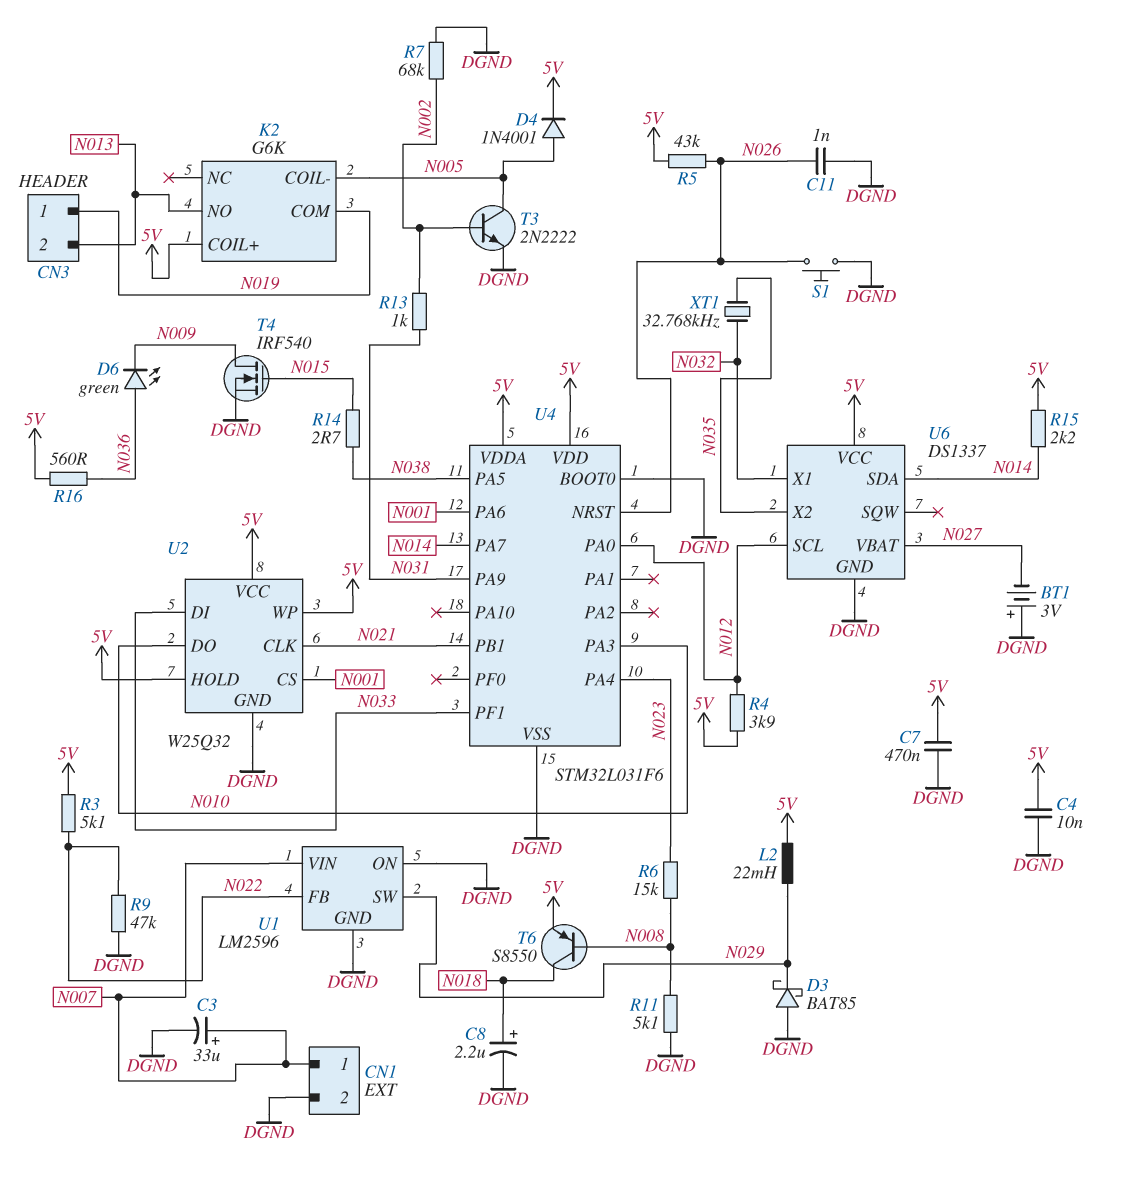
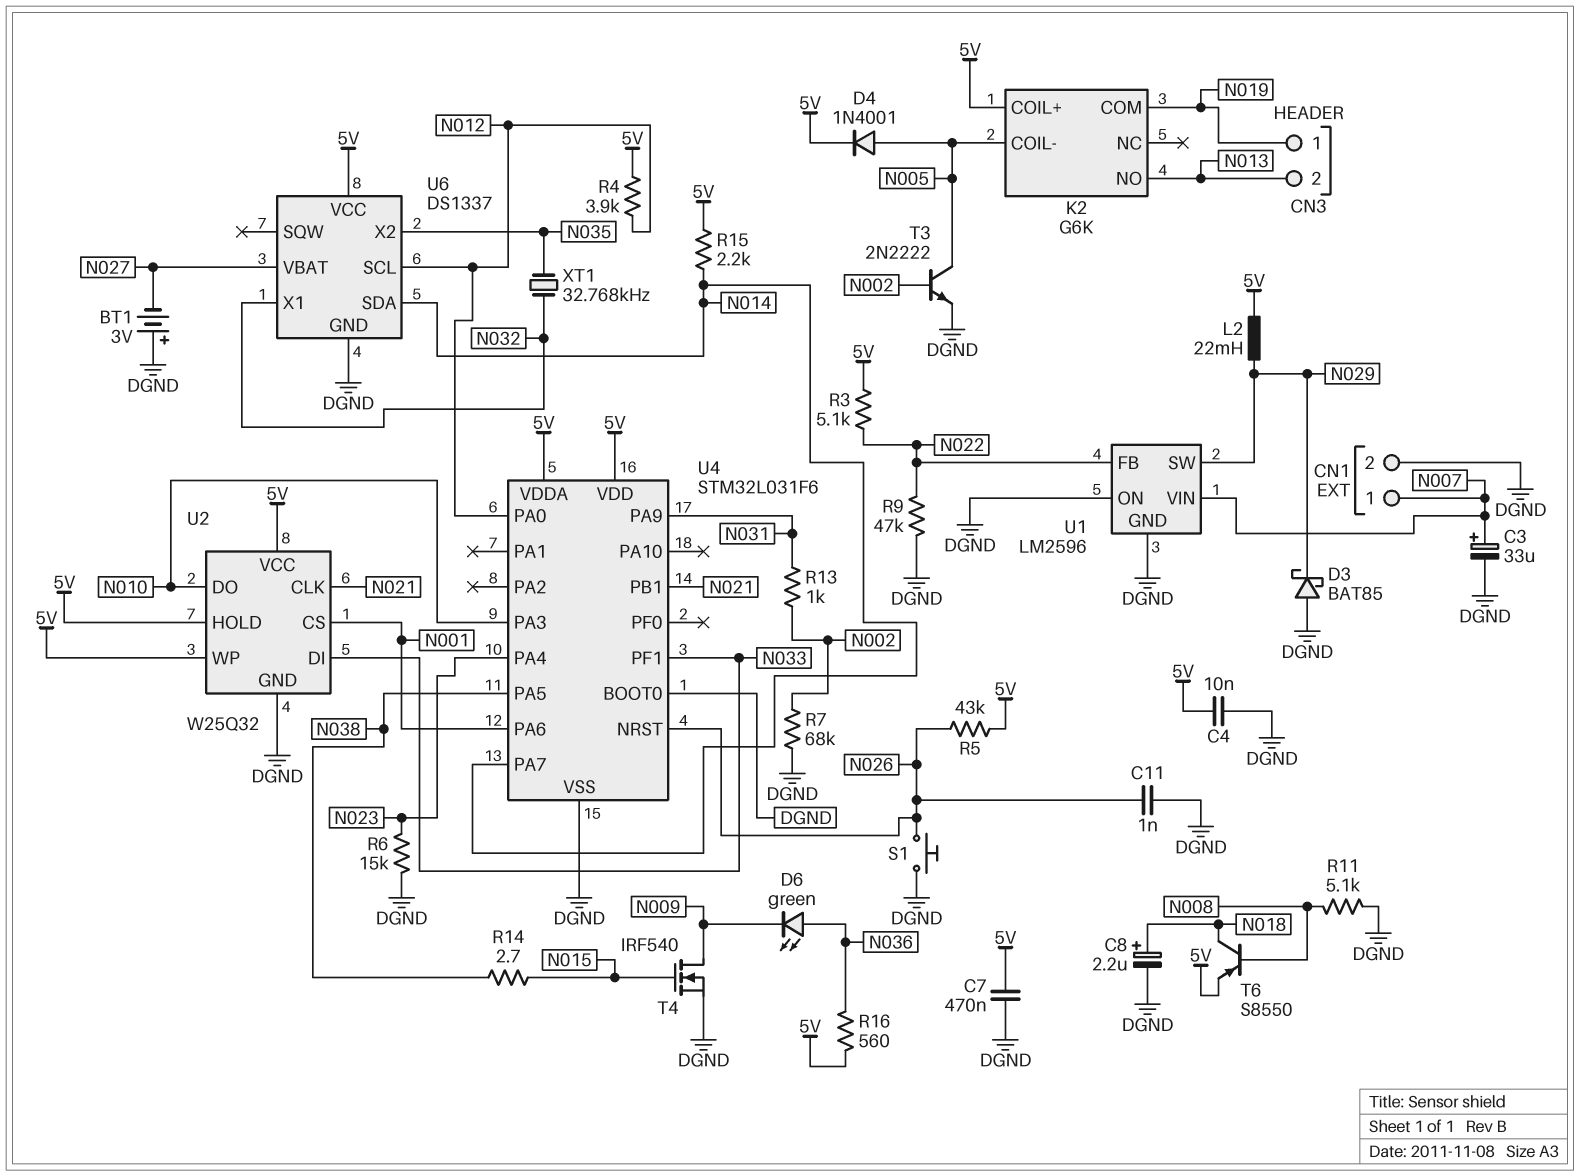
R6: 15k (N008, N023) -> 15k (DGND, N023)

